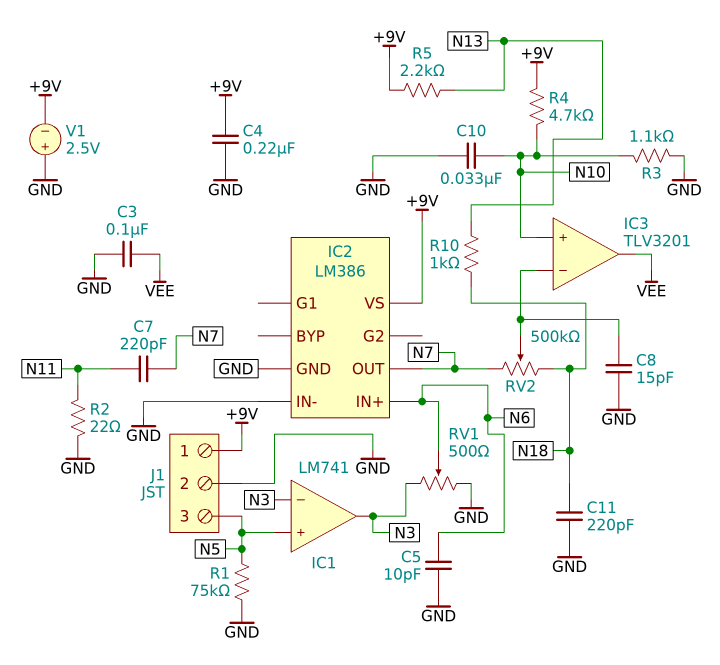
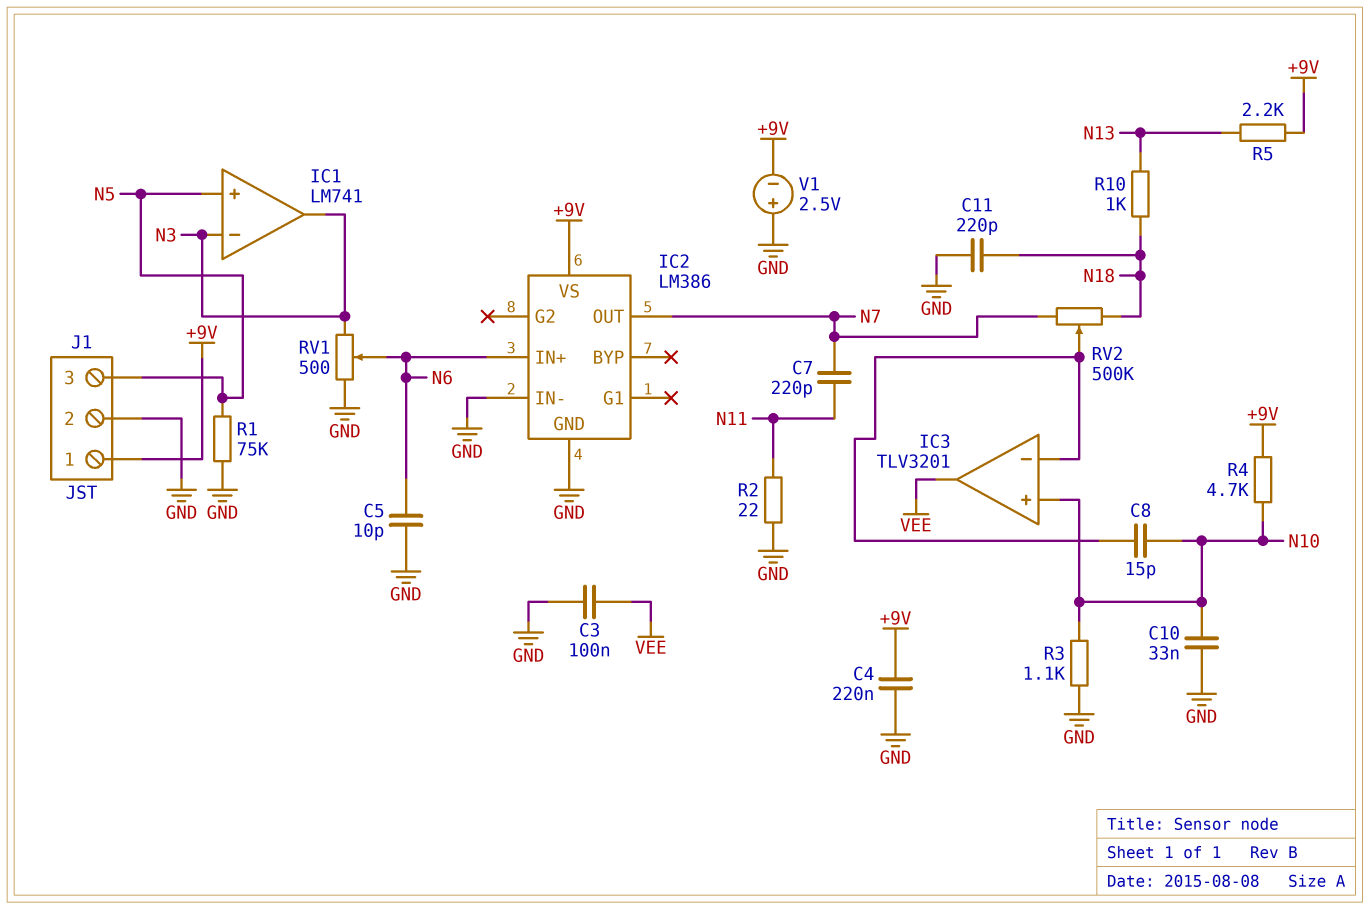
C8: 15pF (GND, IC3/in-) -> 15pF (IC3/in-, N10)

